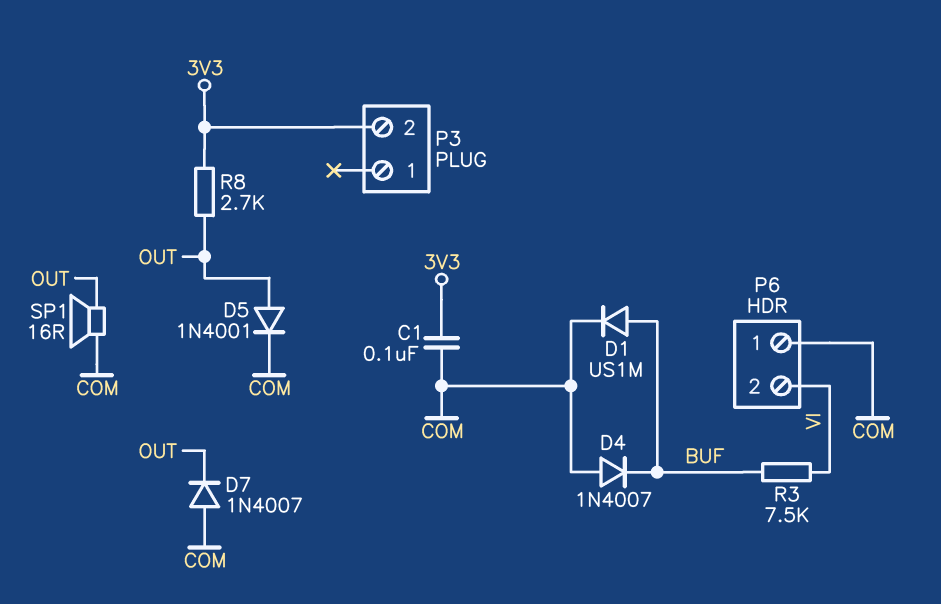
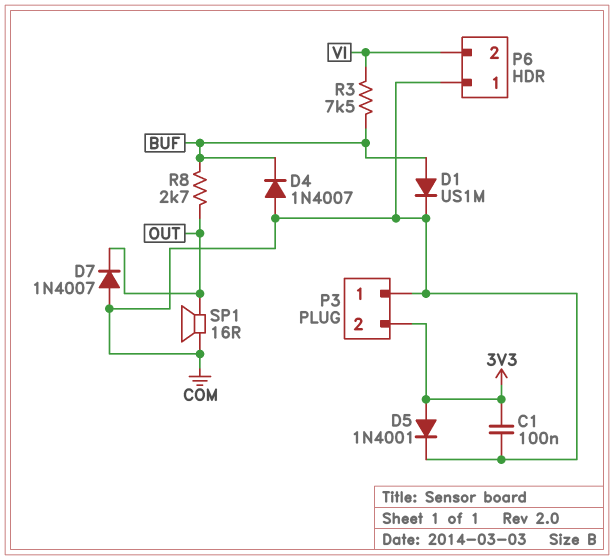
D5: diode 1N4001 (A OUT, K COM) -> diode 1N4001 (A 3V3, K COM)
P3 pin 1: none -> COM
R8: 2.7k (3V3, OUT) -> 2.7k (BUF, OUT)

